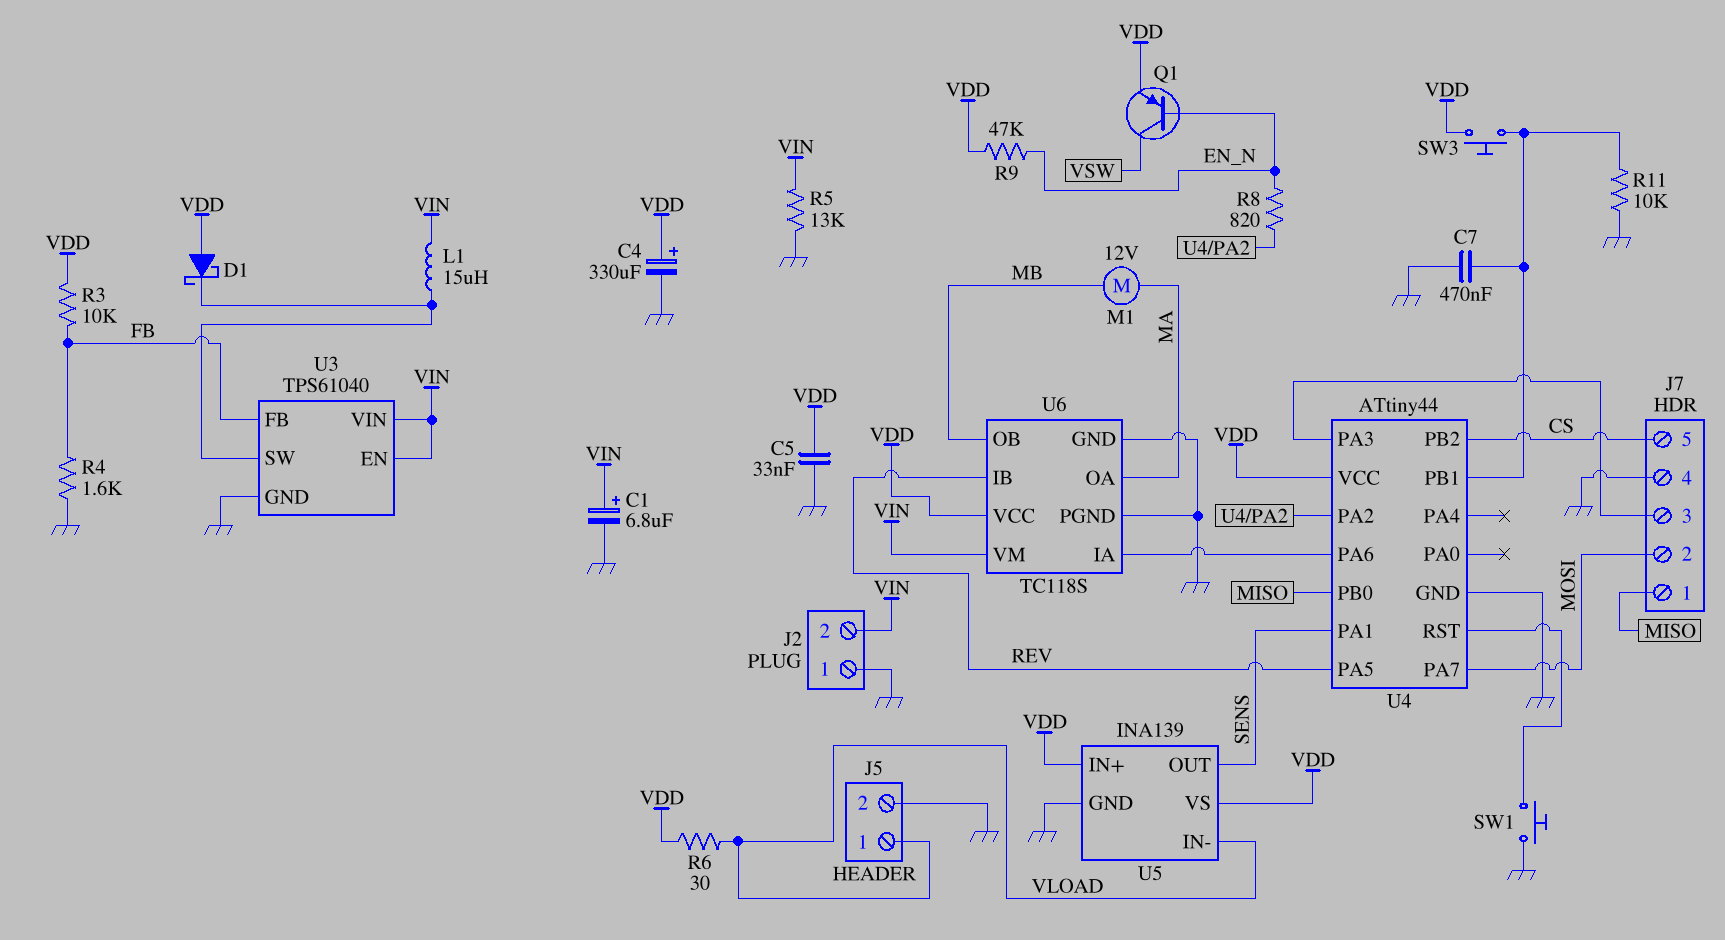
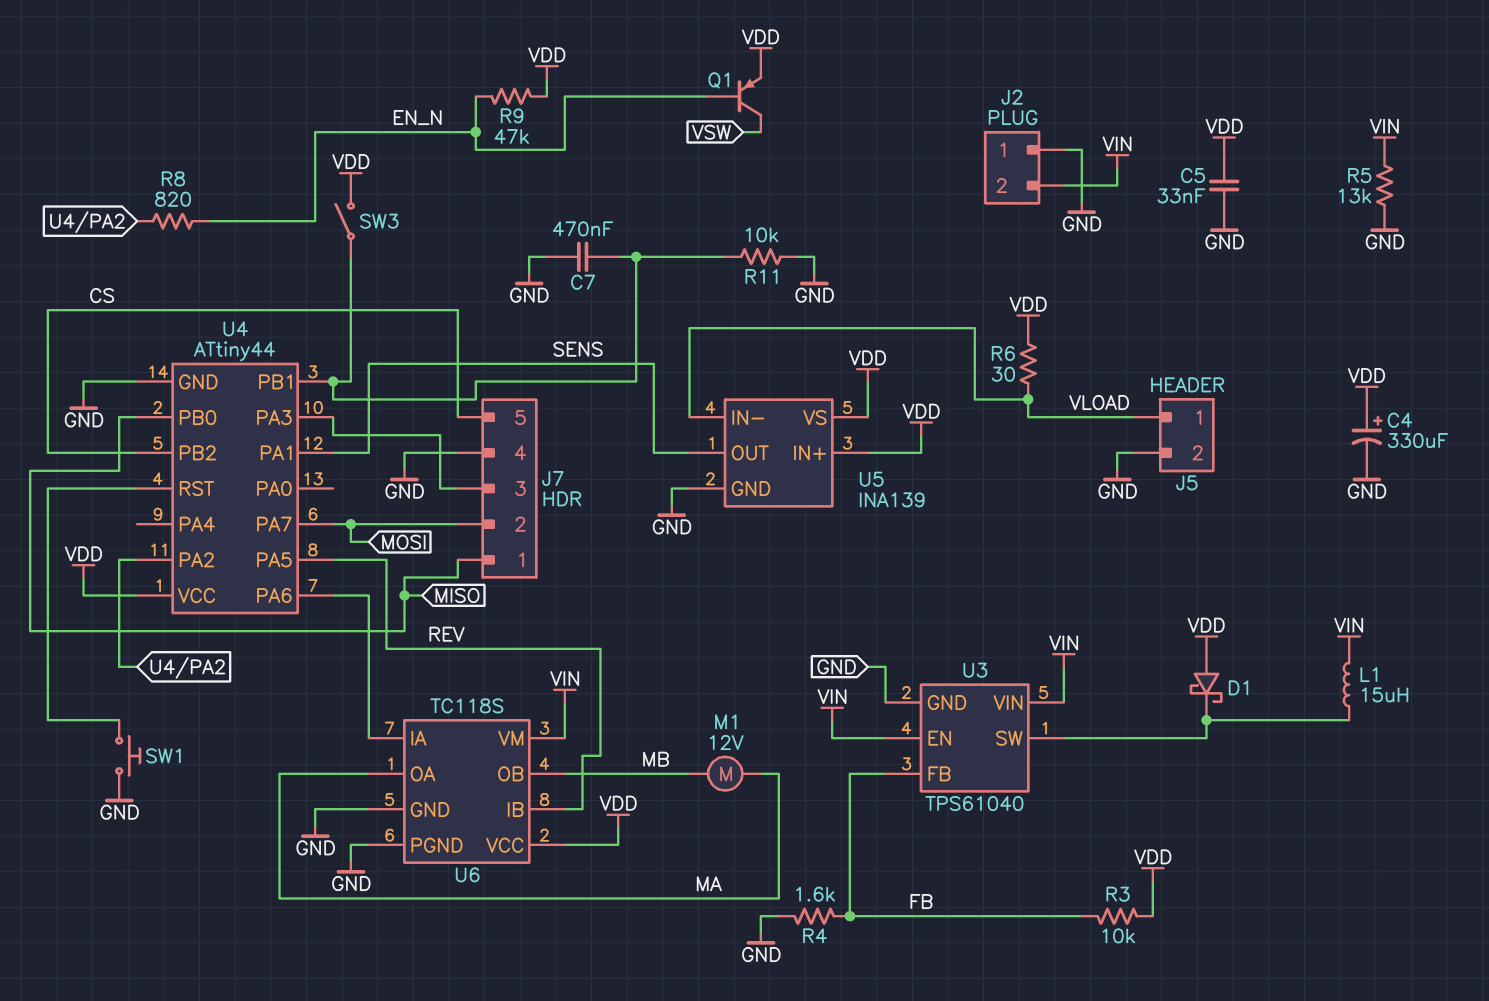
C1: 6.8uF (plus VIN, minus GND) -> none
SW3: button (U4/PB1, VDD) -> switch (U4/PB1, VDD)

